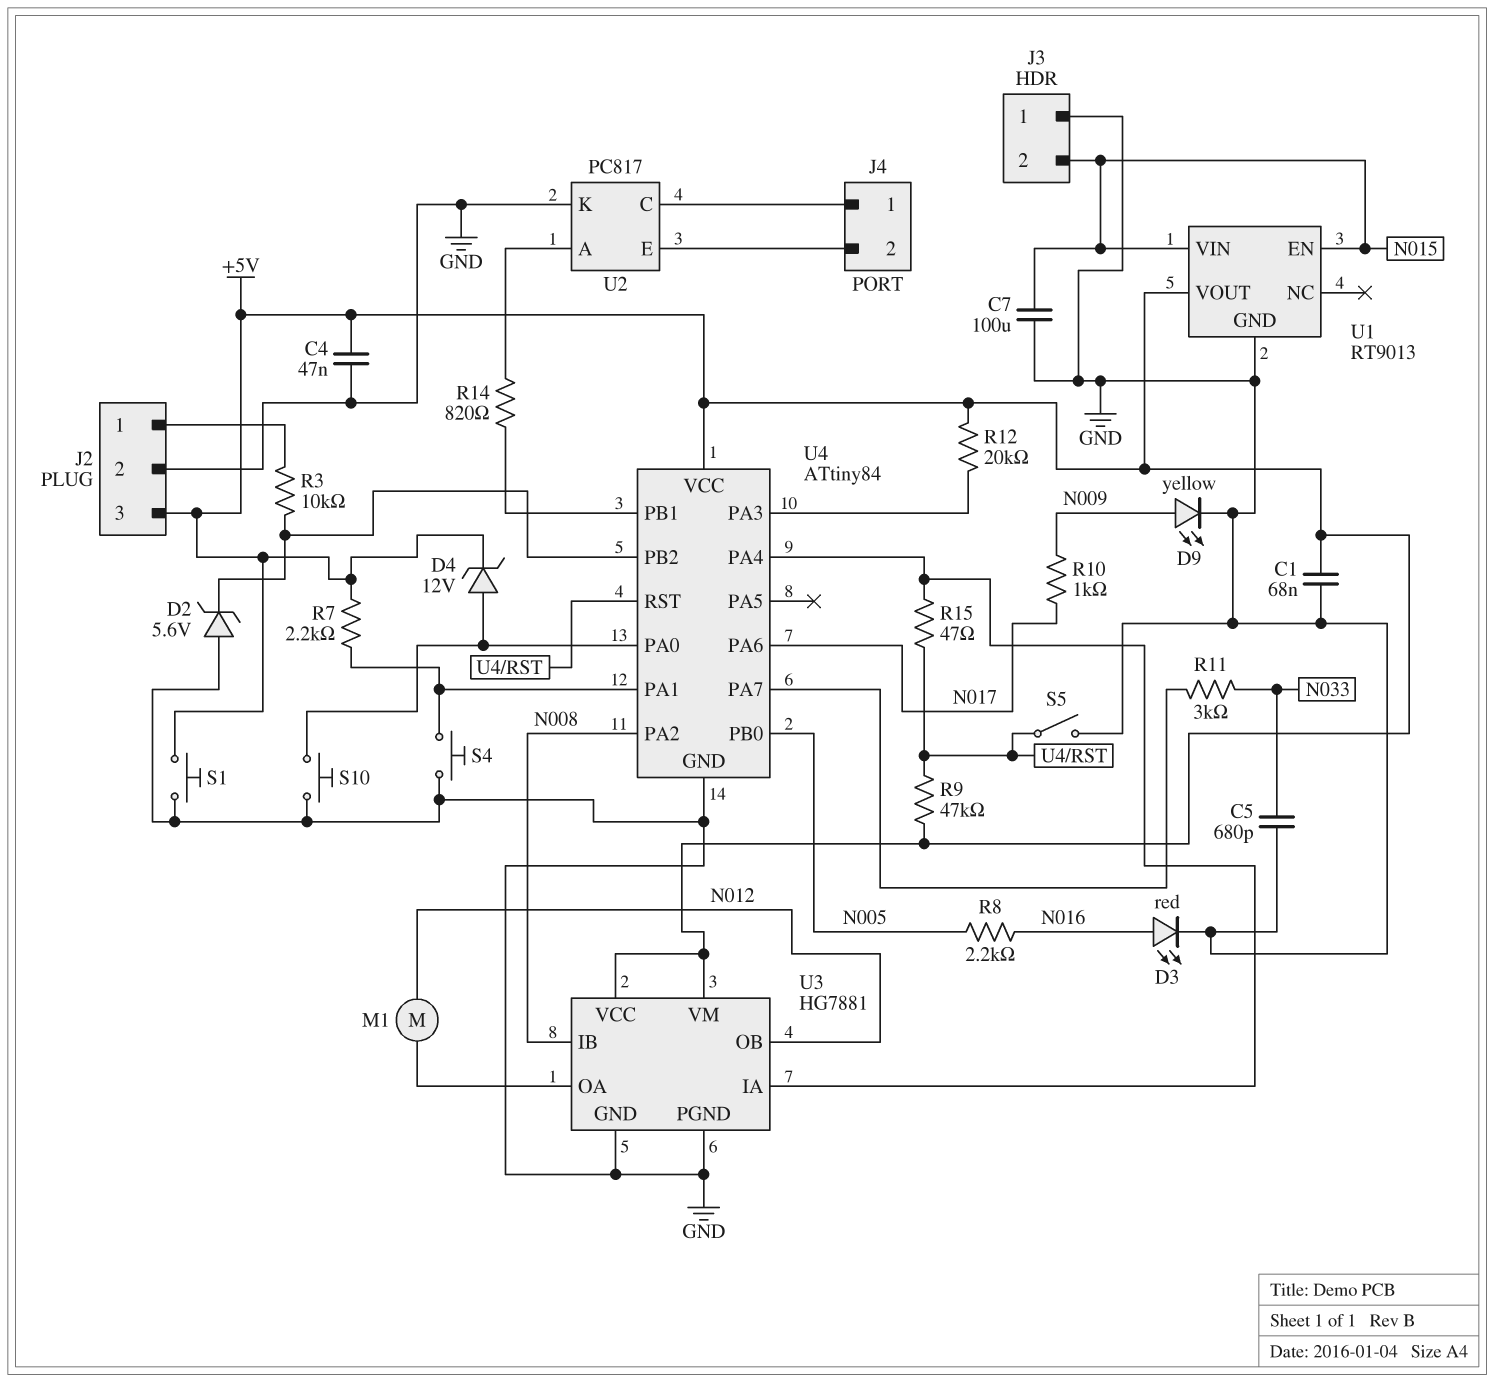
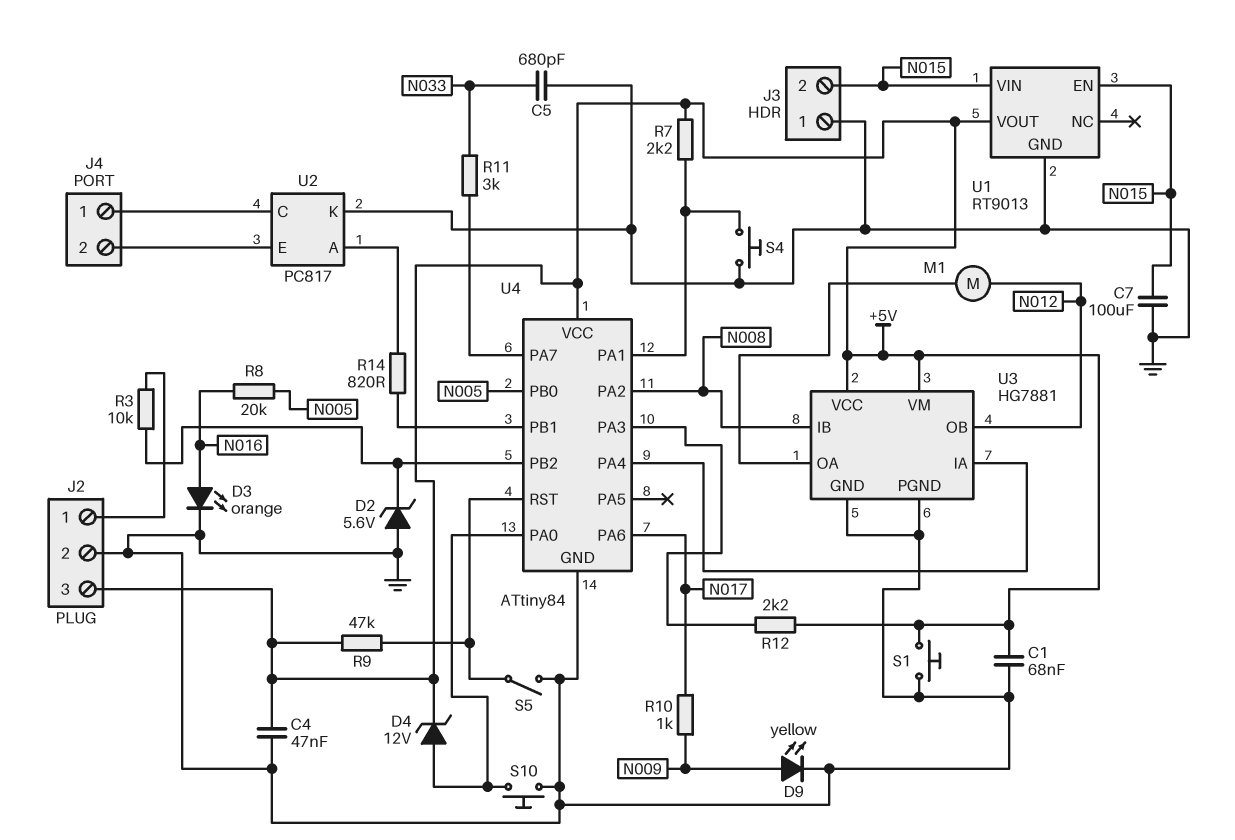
D3: LED red (A N016, K GND) -> LED orange (A N016, K GND)
R8: 2.2k (N005, N016) -> 20k (N005, N016)
R12: 20k (+5V, U4/PA3) -> 2.2k (+5V, U4/PA3)
R15: 47 (U3/IA, U4/RST) -> none

